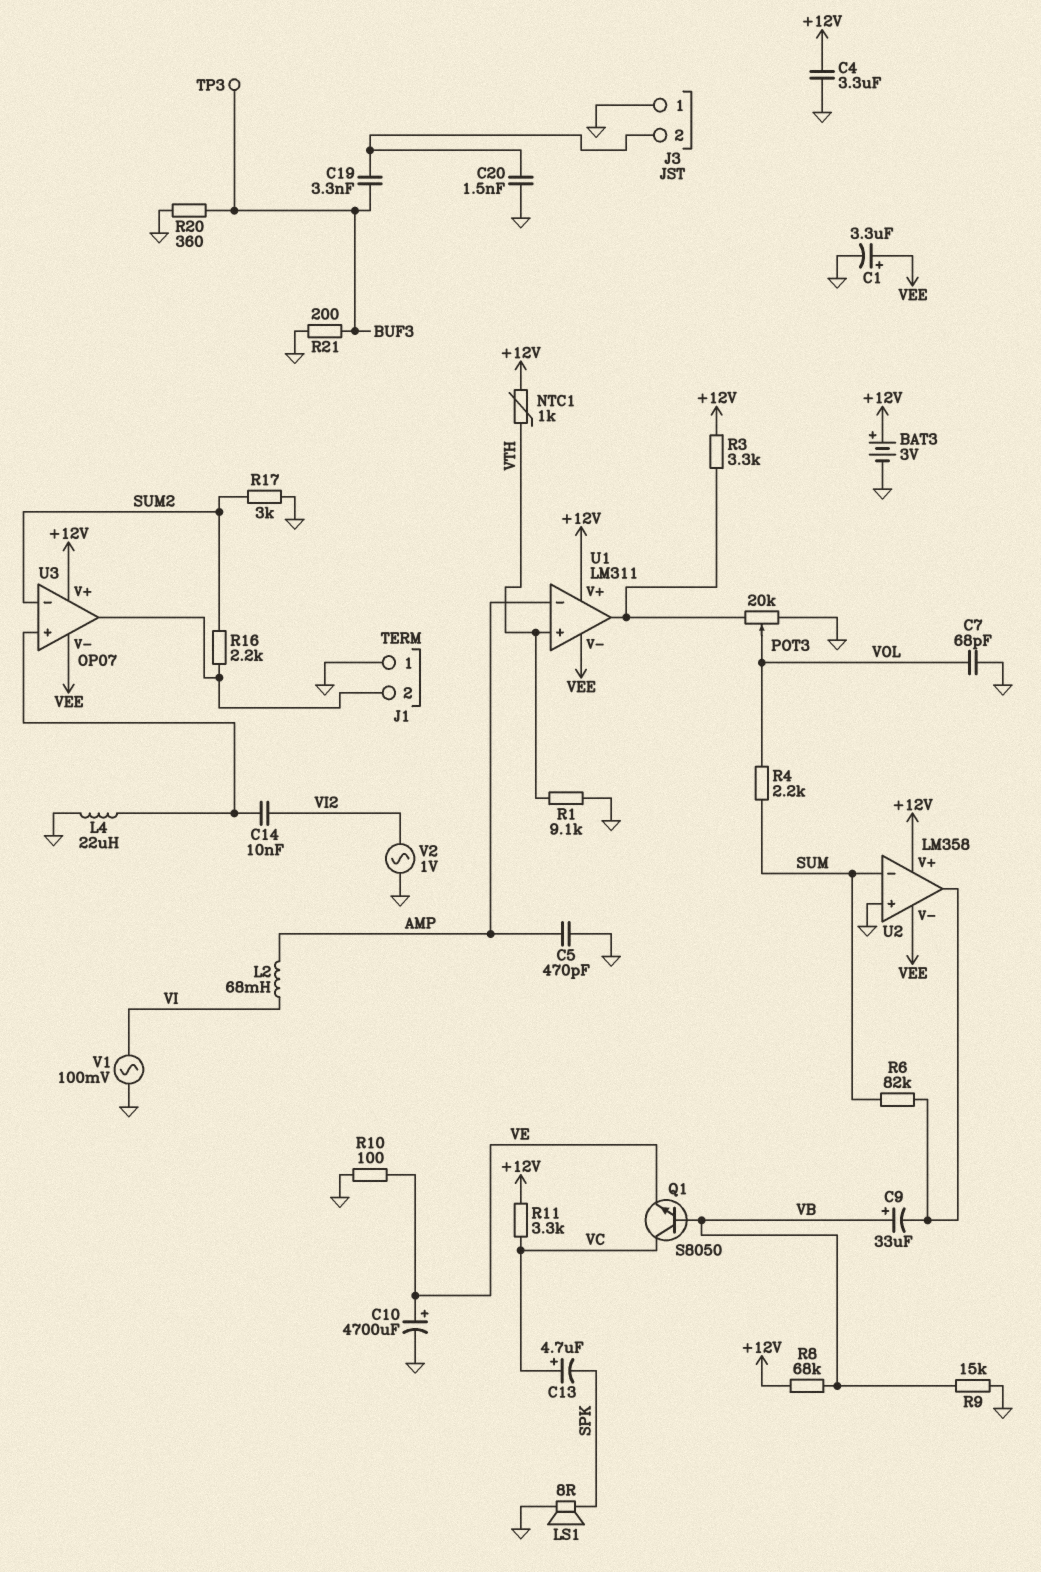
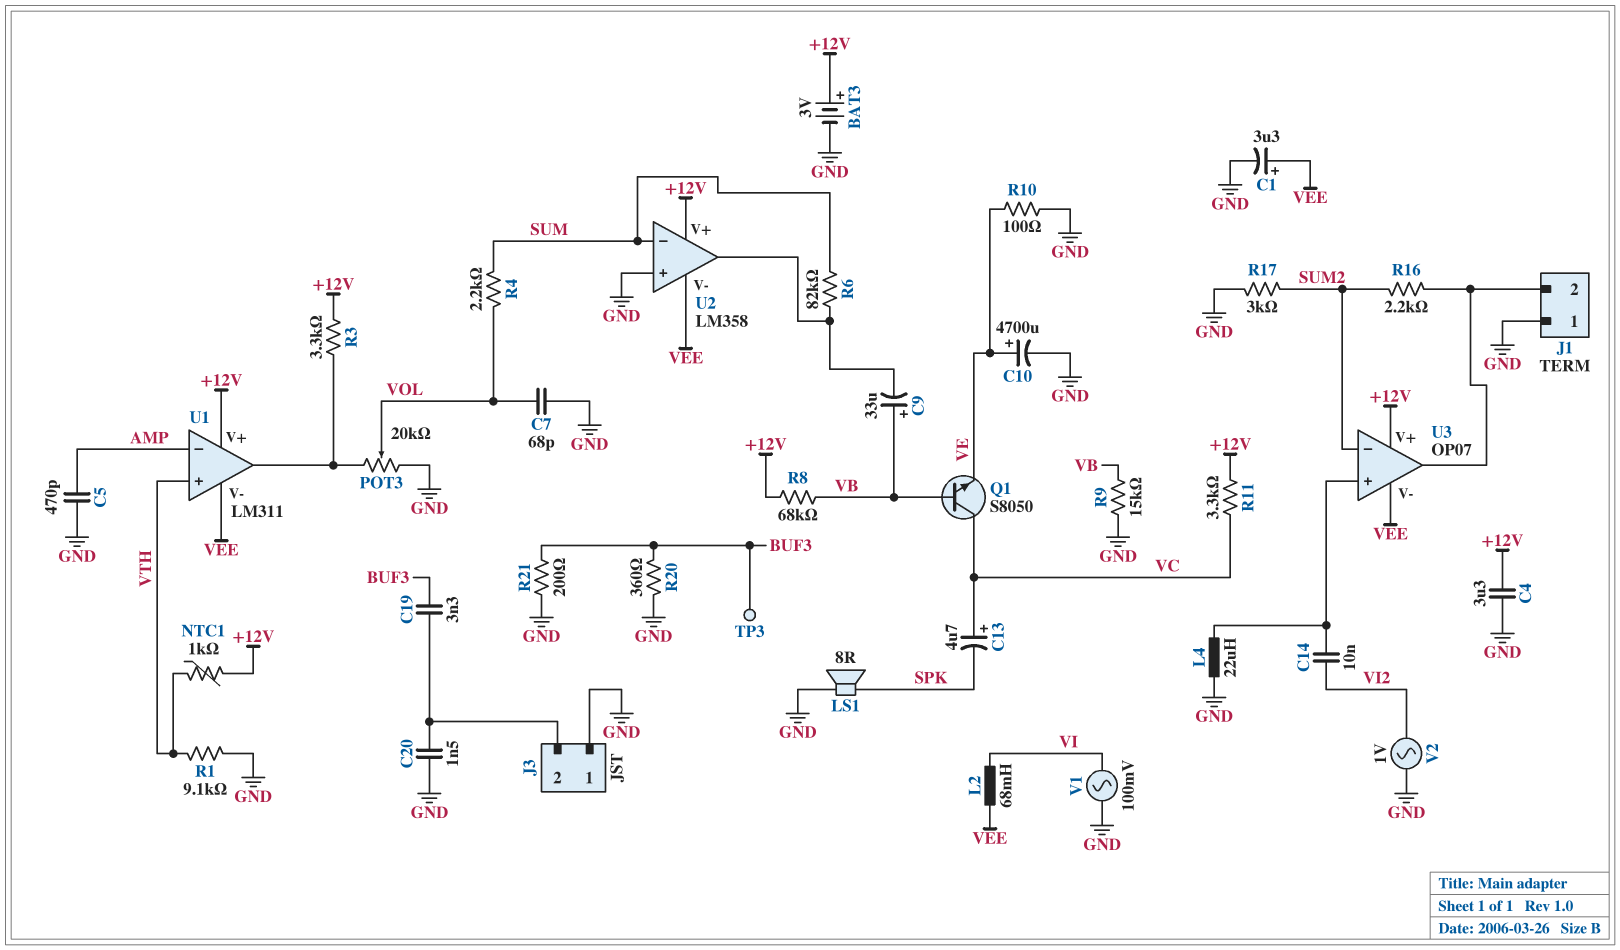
L2: 68mH (AMP, VI) -> 68mH (VEE, VI)

